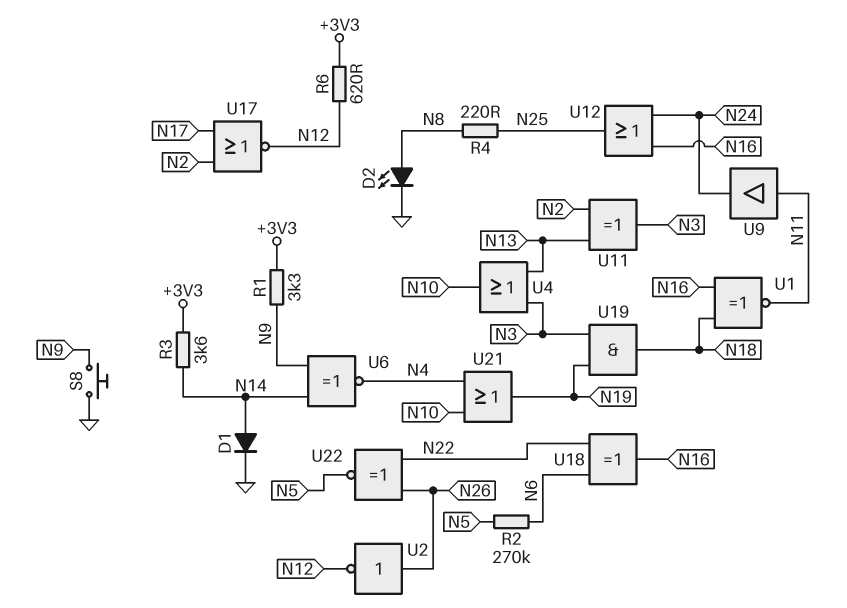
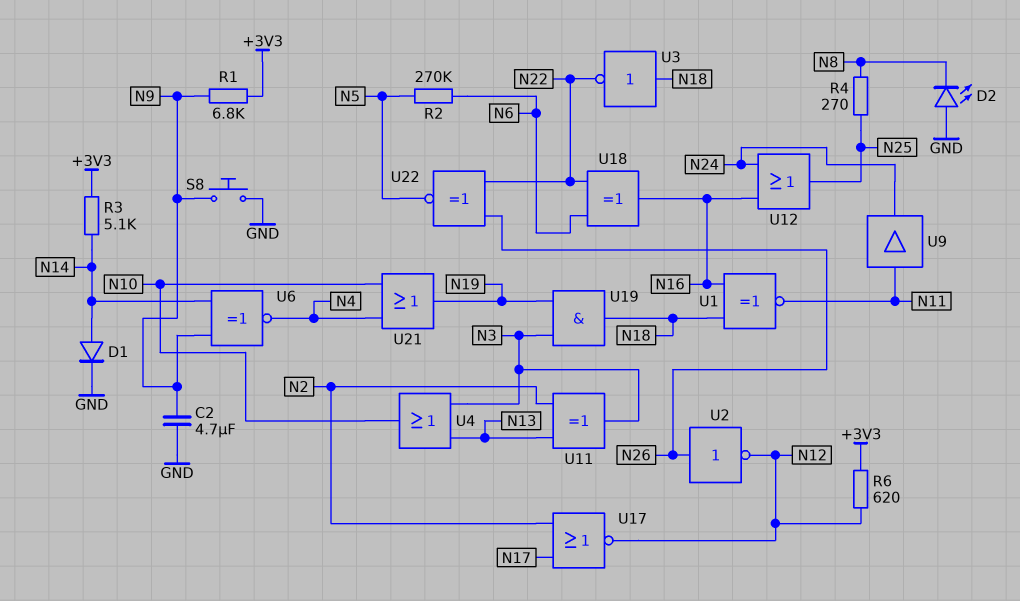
C2: none -> 4.7uF (GND, N9)
D2: LED (A N8, K GND) -> LED (A GND, K N8)
R1: 3.3k (+3V3, N9) -> 6.8k (+3V3, N9)
R3: 3.6k (+3V3, N14) -> 5.1k (+3V3, N14)
R4: 220 (N8, N25) -> 270 (N8, N25)
U3: none -> NOT (in N18, out N22)

